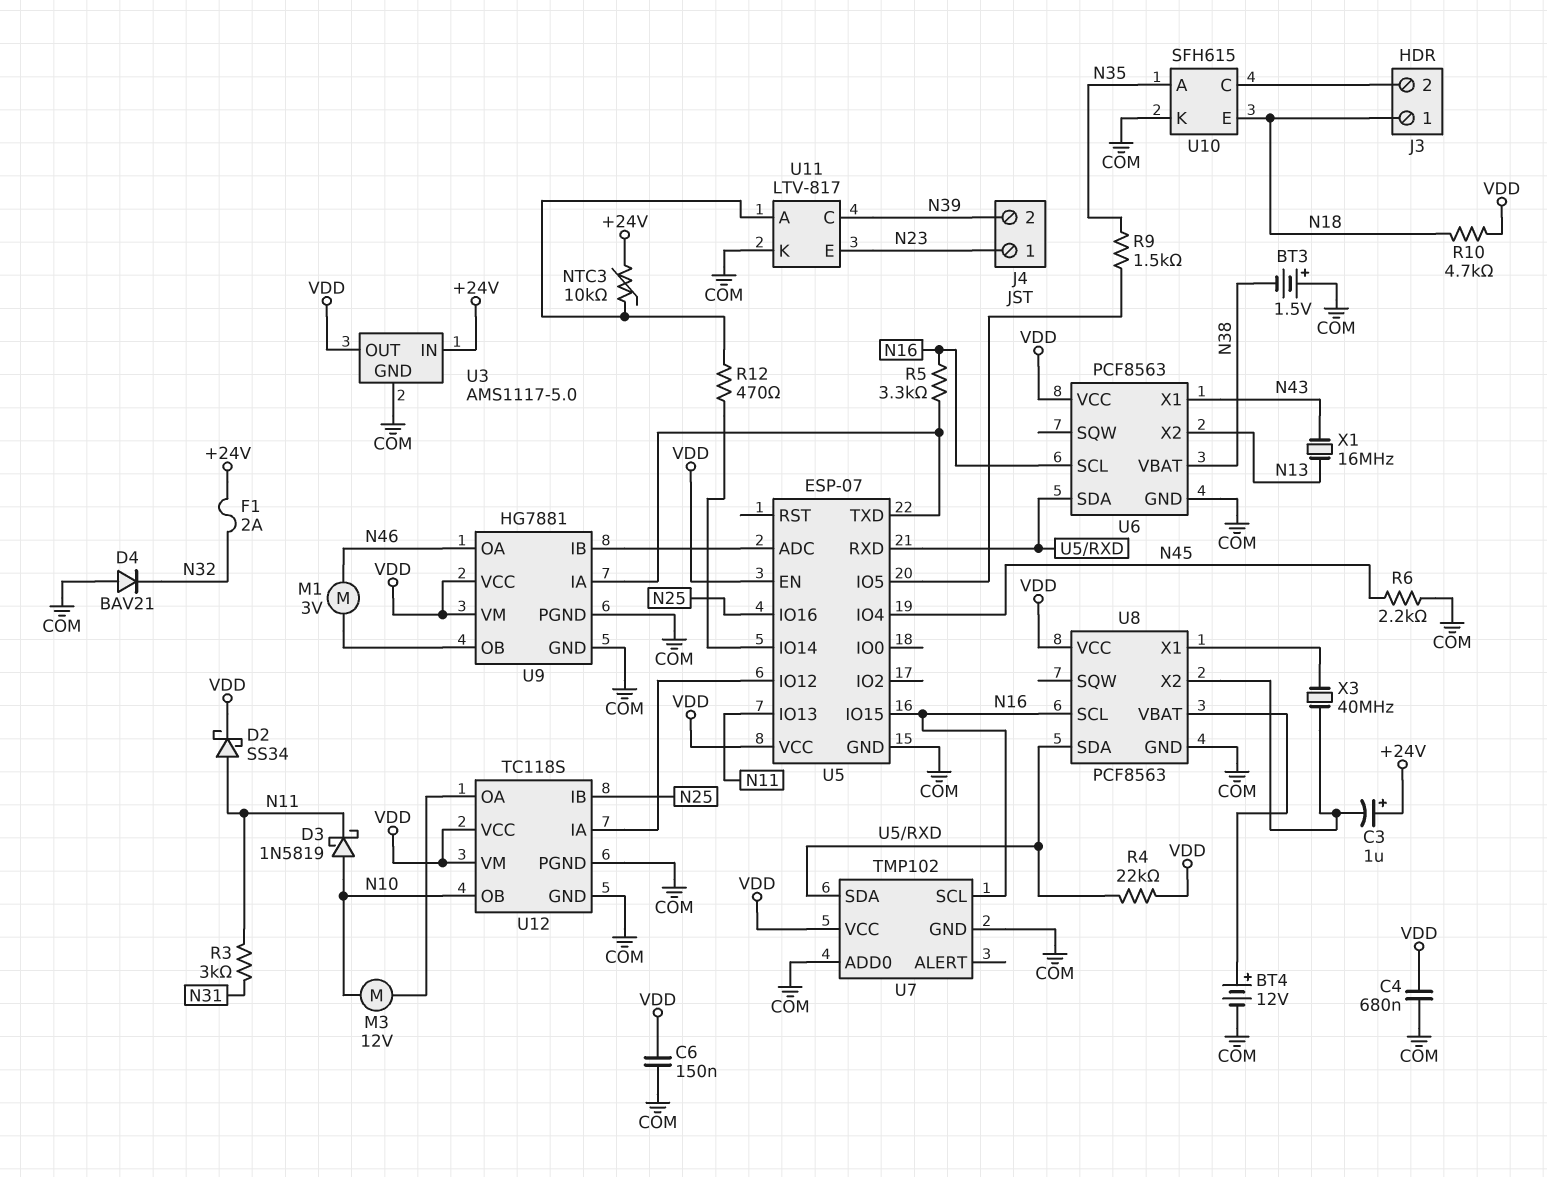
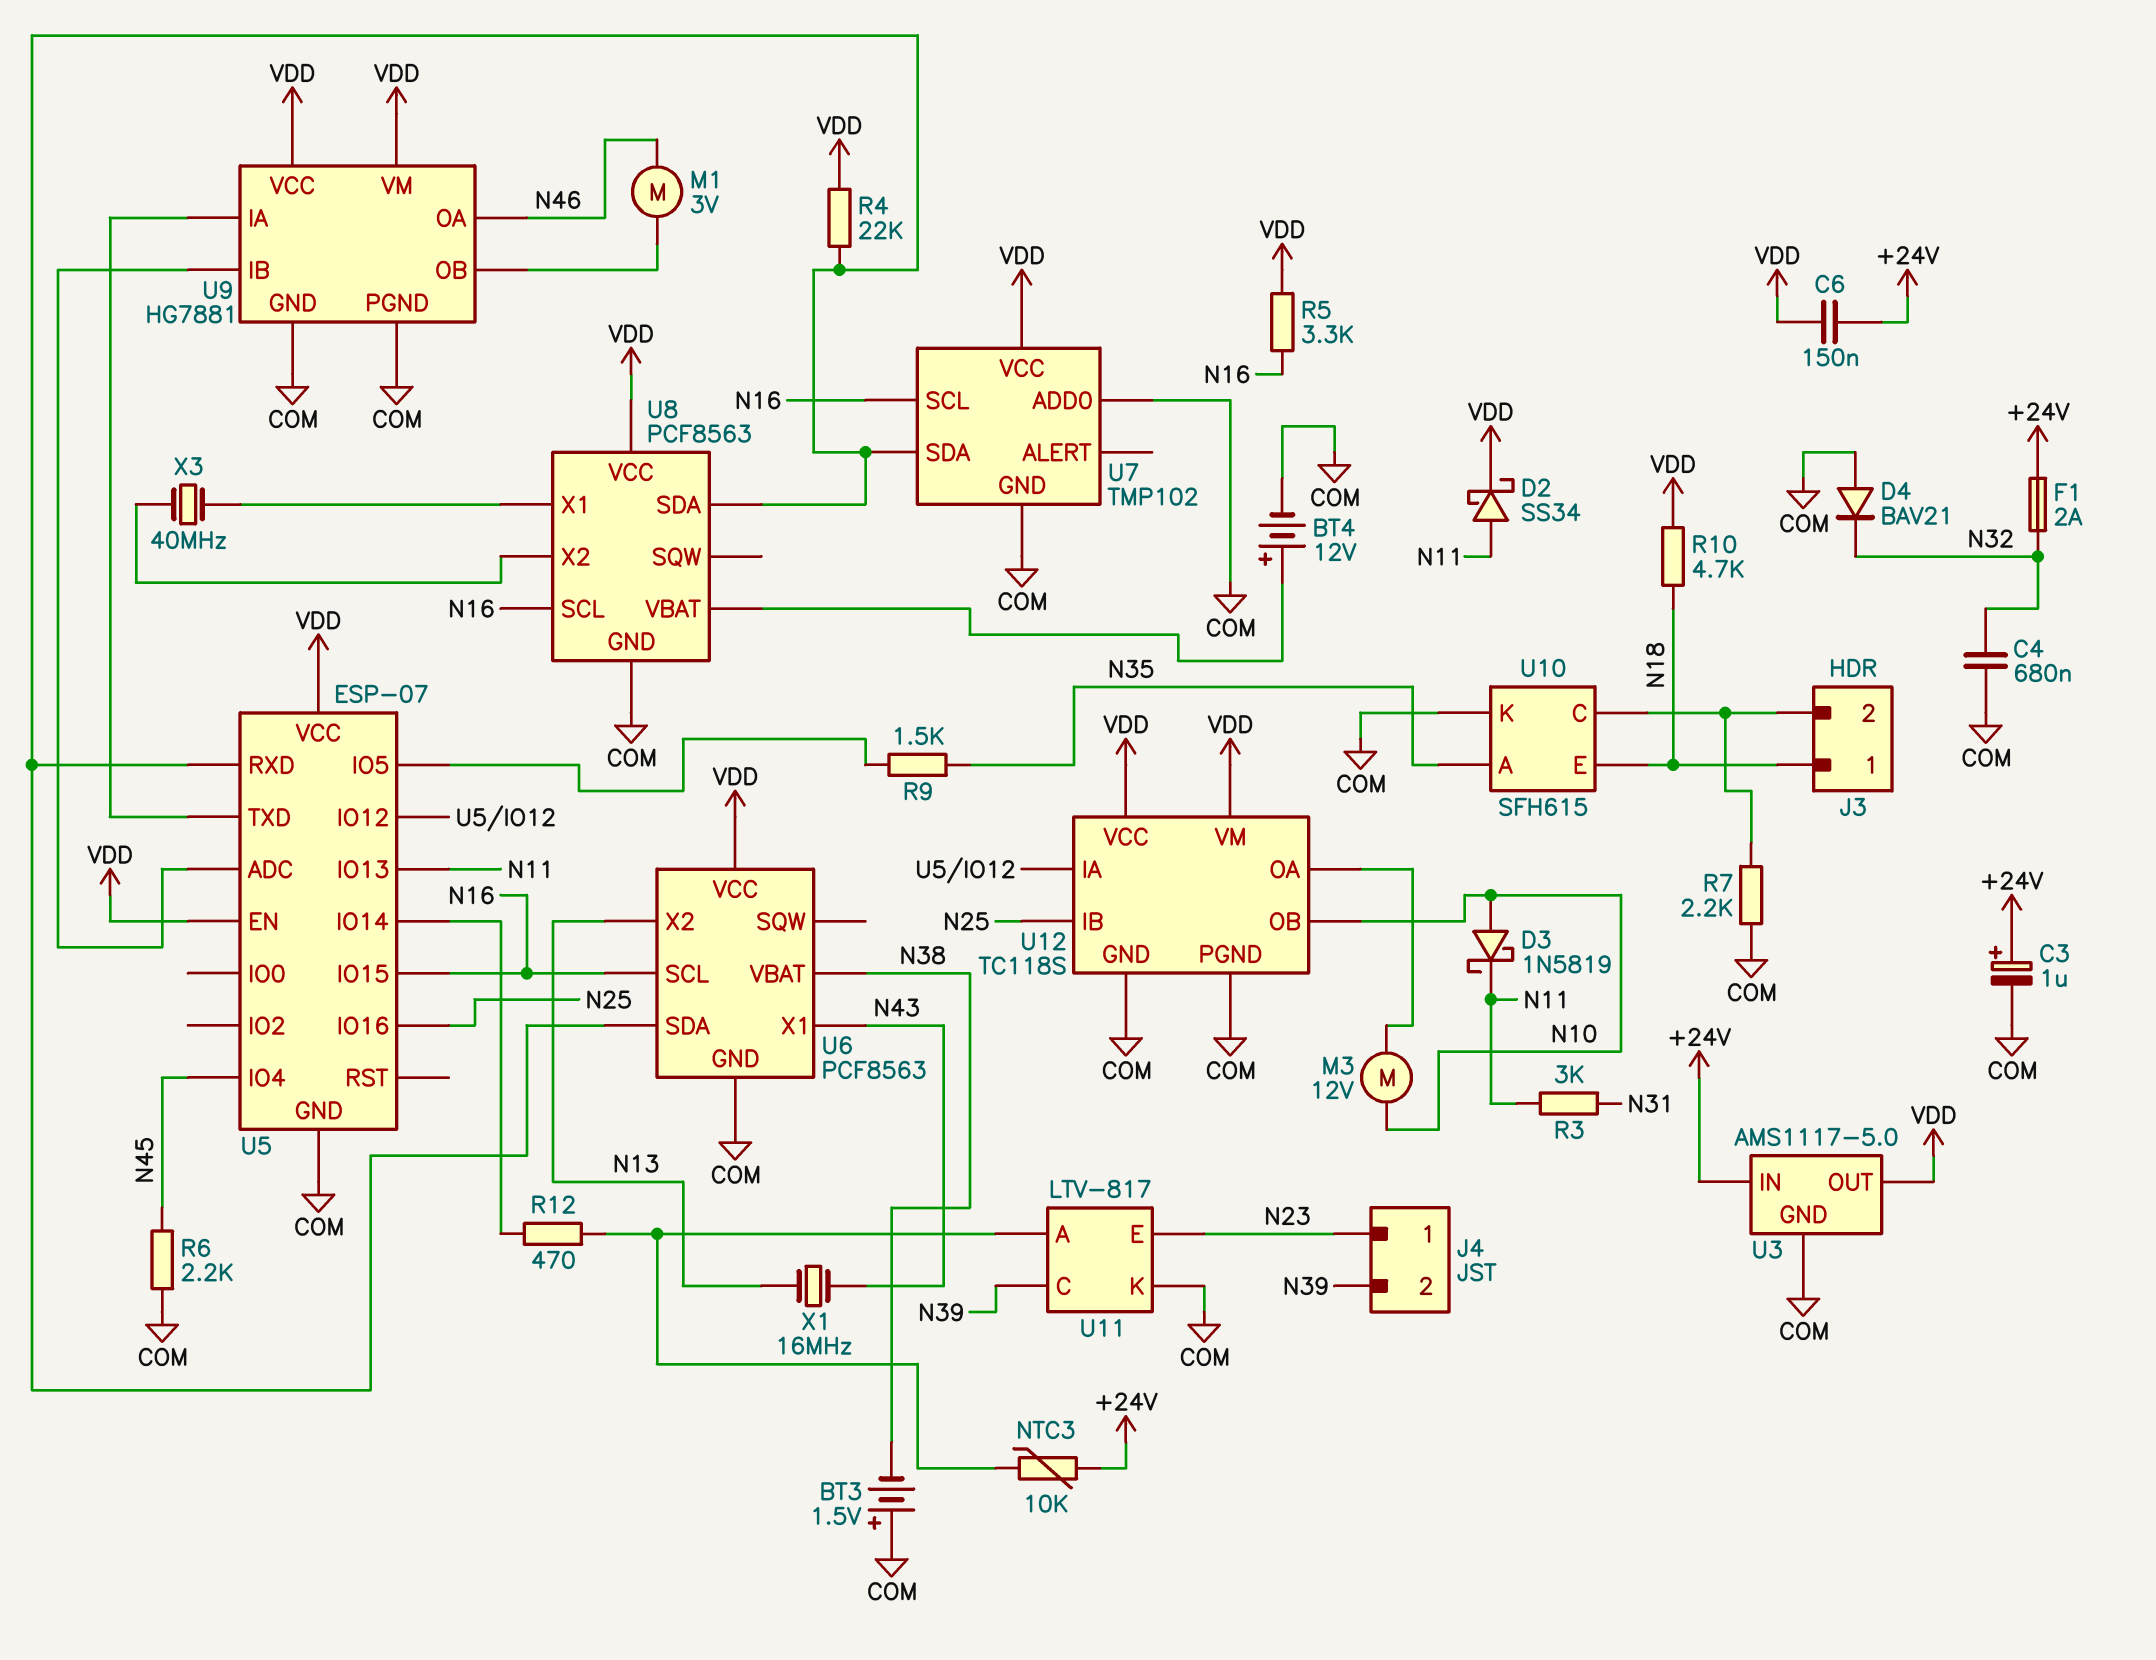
C3: 1uF (plus +24V, minus U8/X2) -> 1uF (plus +24V, minus COM)
C4: 680nF (COM, VDD) -> 680nF (COM, N32)
C6: 150nF (COM, VDD) -> 150nF (+24V, VDD)
R5: 3.3k (N16, U5/TXD) -> 3.3k (N16, VDD)
R7: none -> 2.2k (COM, J3/2)

